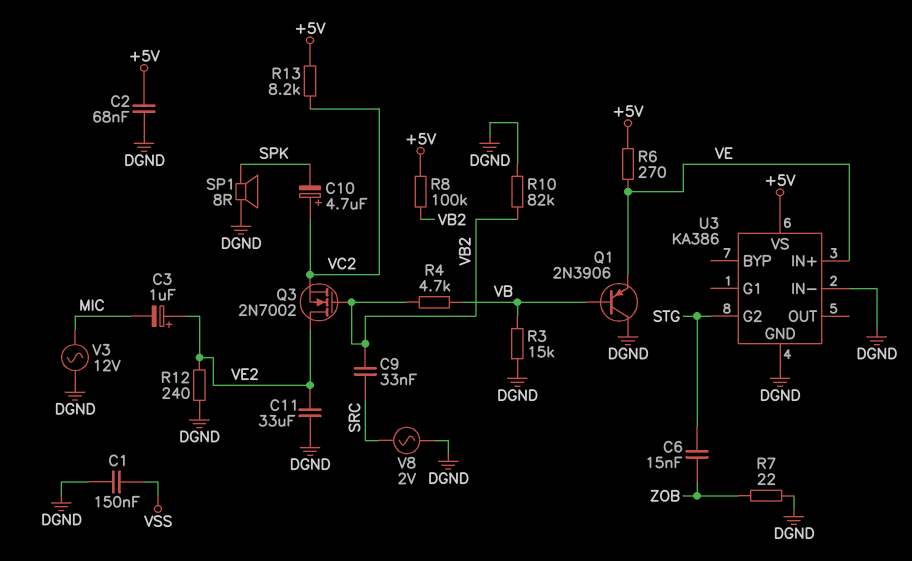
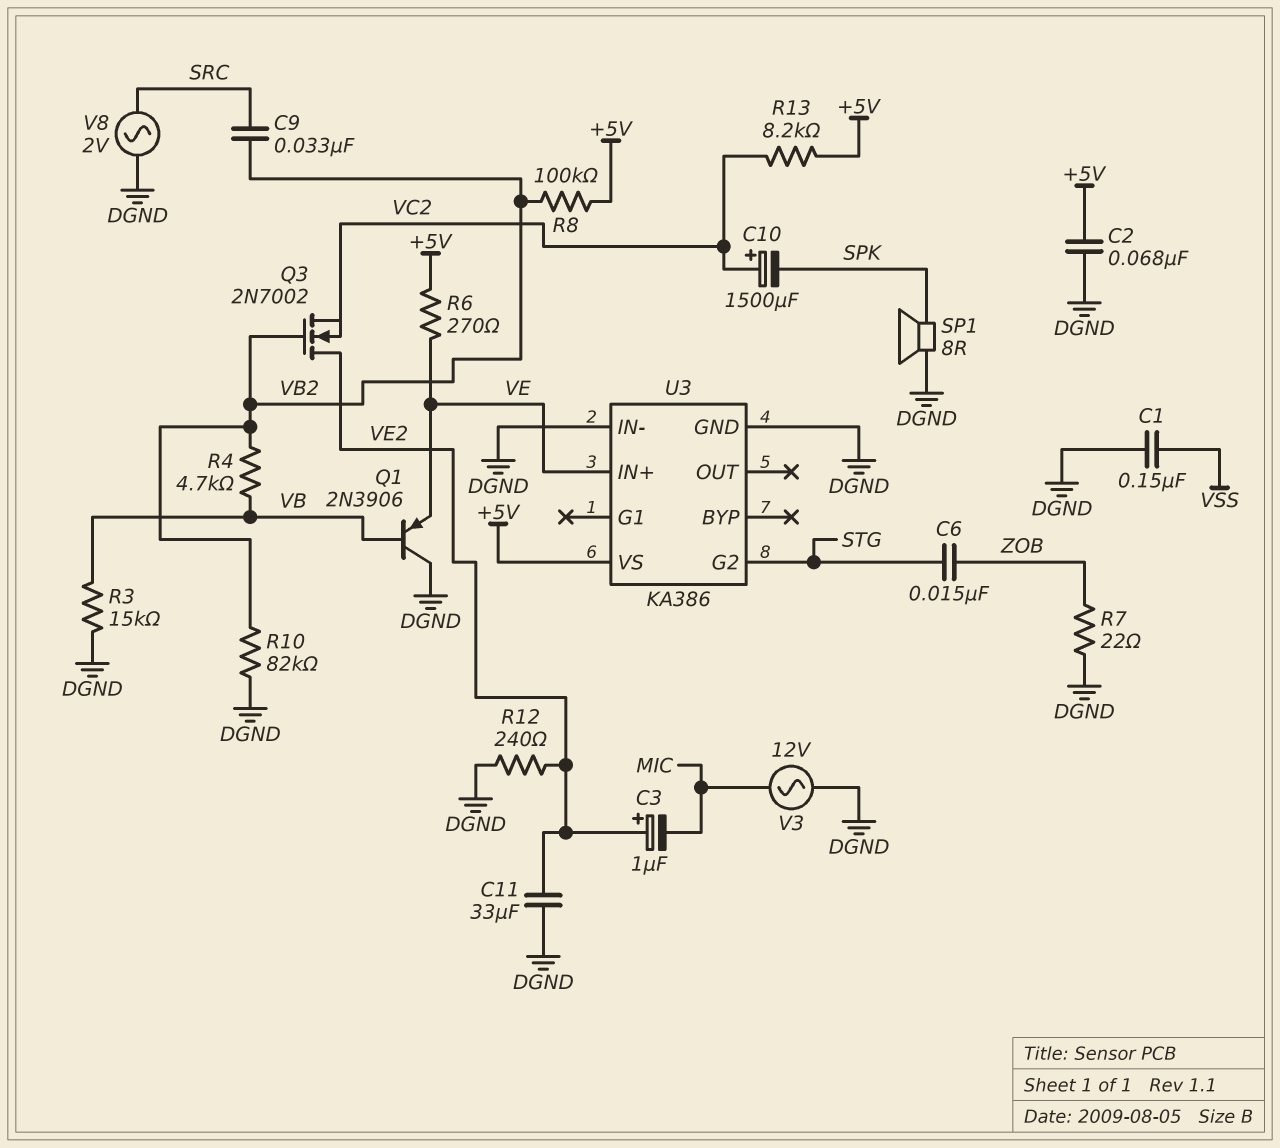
C10: 4.7uF (plus VC2, minus SPK) -> 1500uF (plus VC2, minus SPK)

